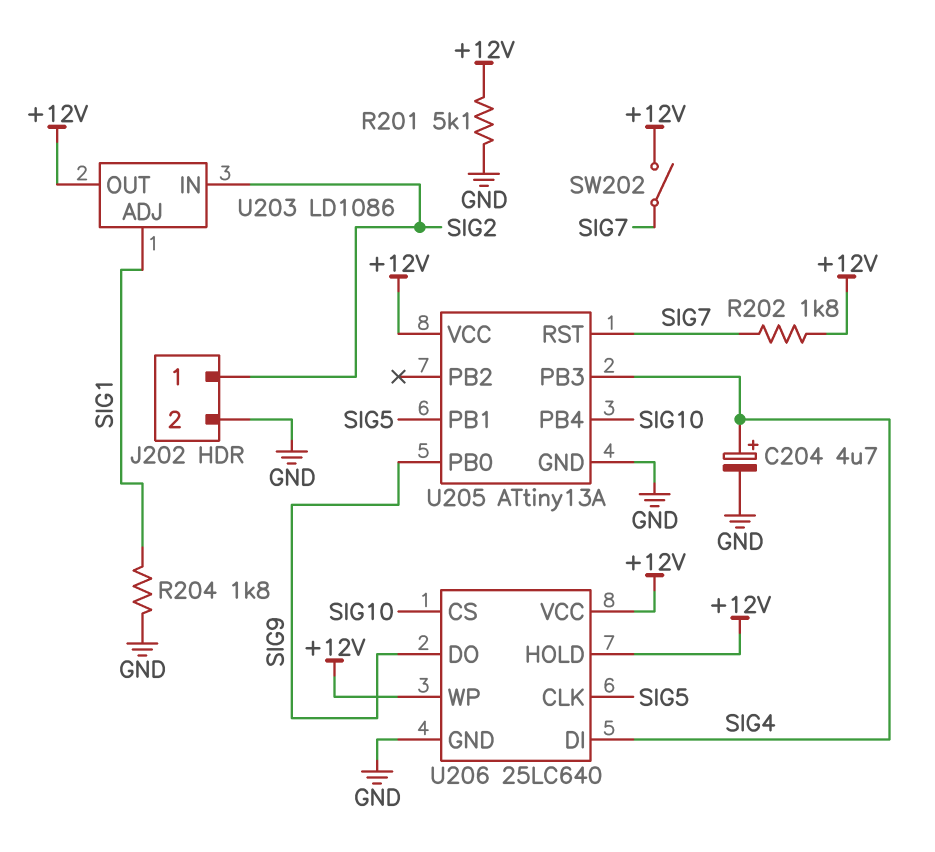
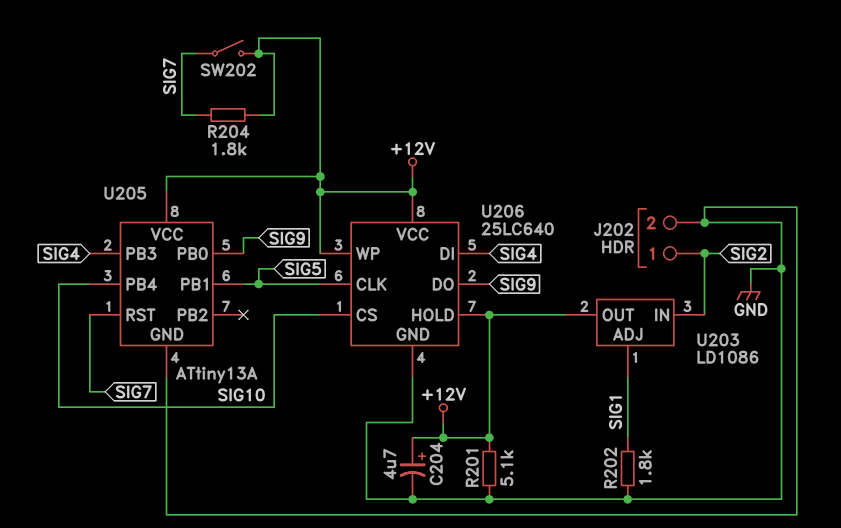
C204: 4.7uF (plus SIG4, minus GND) -> 4.7uF (plus +12V, minus GND)
R202: 1.8k (+12V, SIG7) -> 1.8k (GND, SIG1)
R204: 1.8k (GND, SIG1) -> 1.8k (+12V, SIG7)

